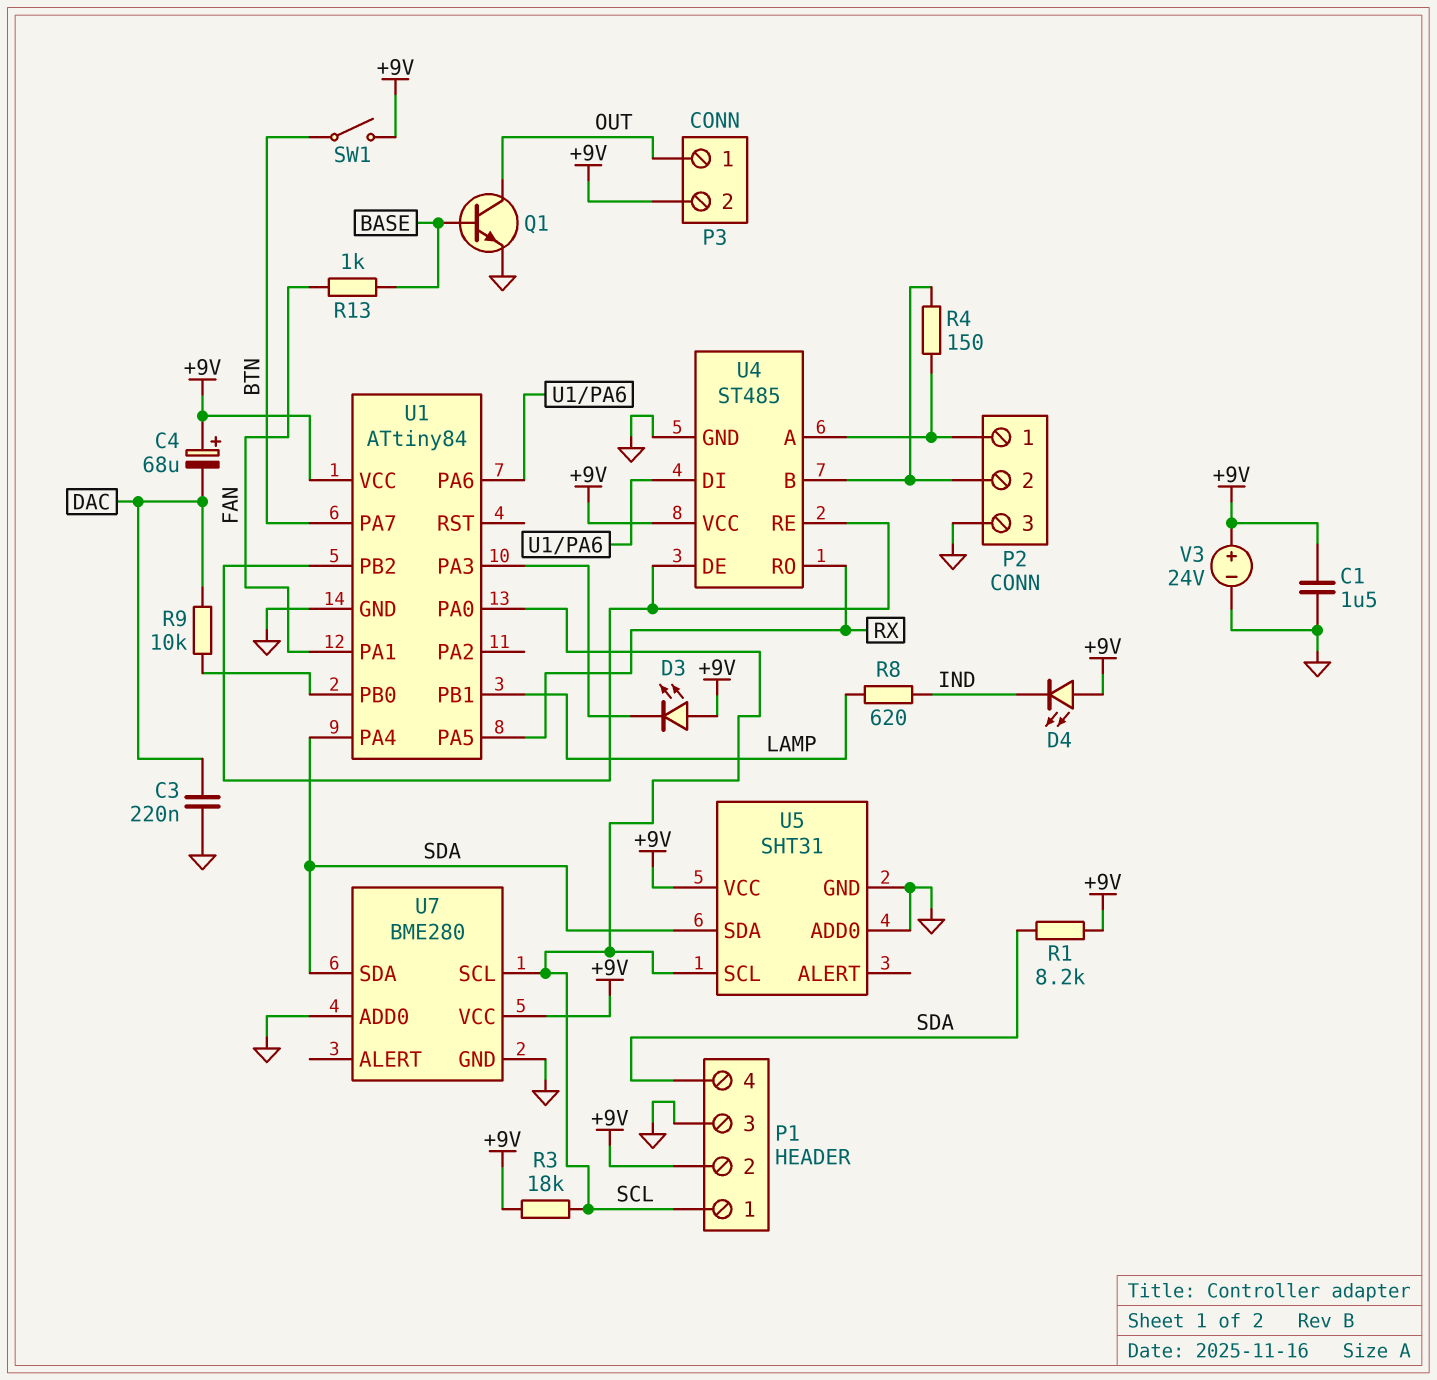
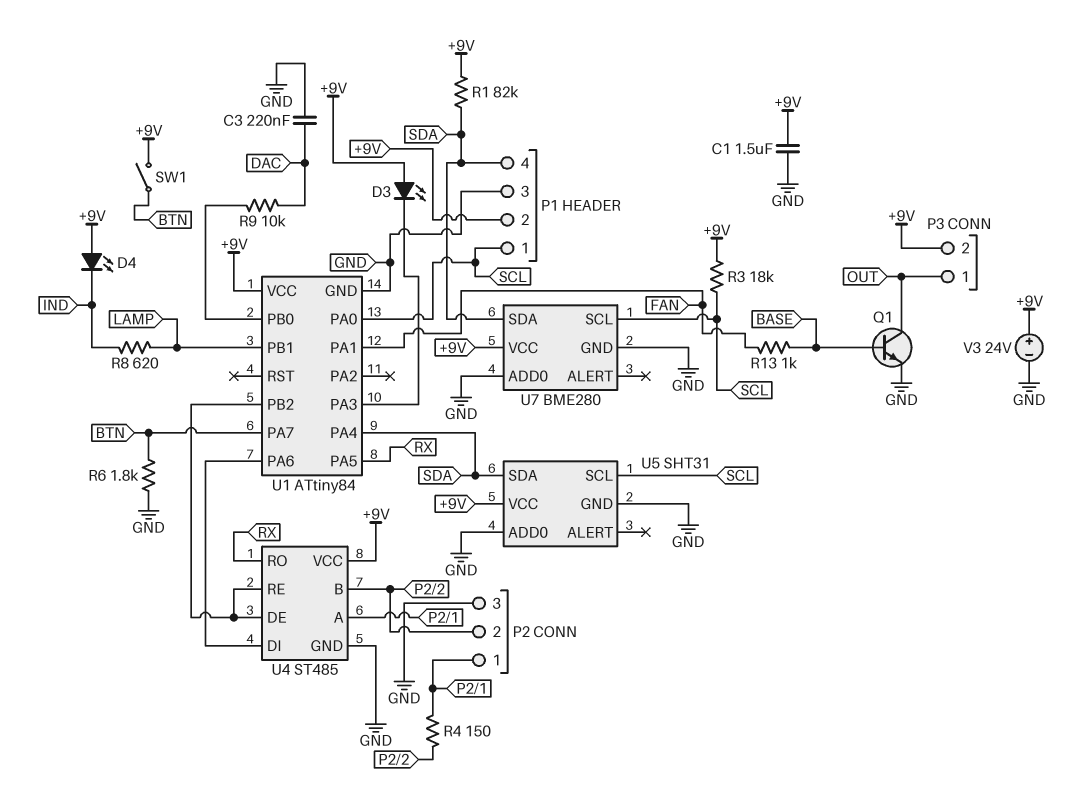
C4: 68uF (plus +9V, minus DAC) -> none
R1: 8.2k (+9V, SDA) -> 82k (+9V, SDA)
R6: none -> 1.8k (BTN, GND)

